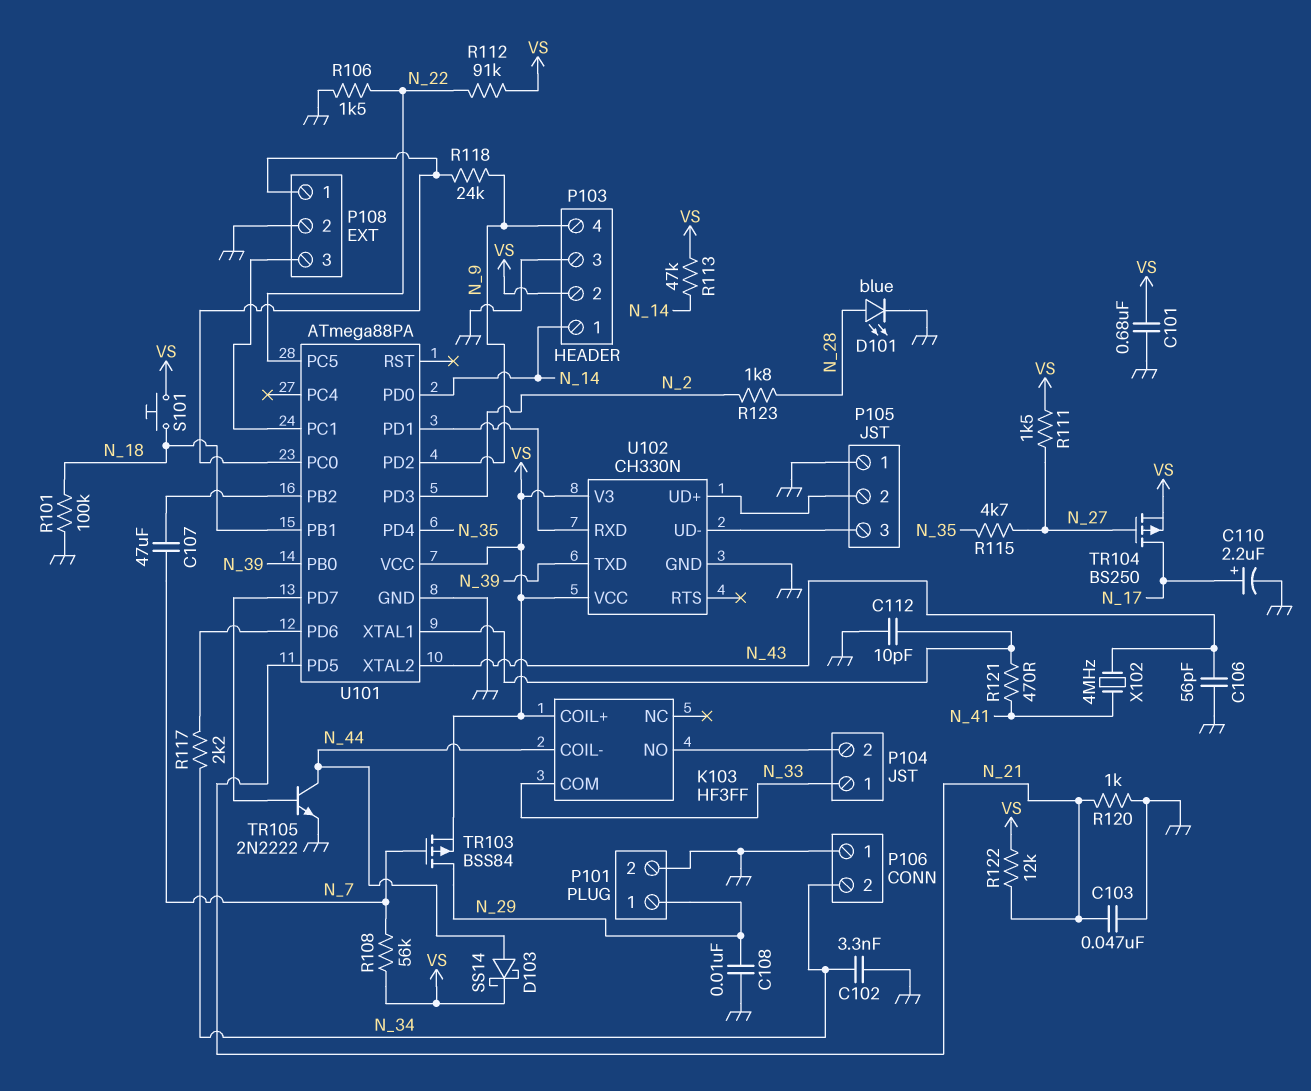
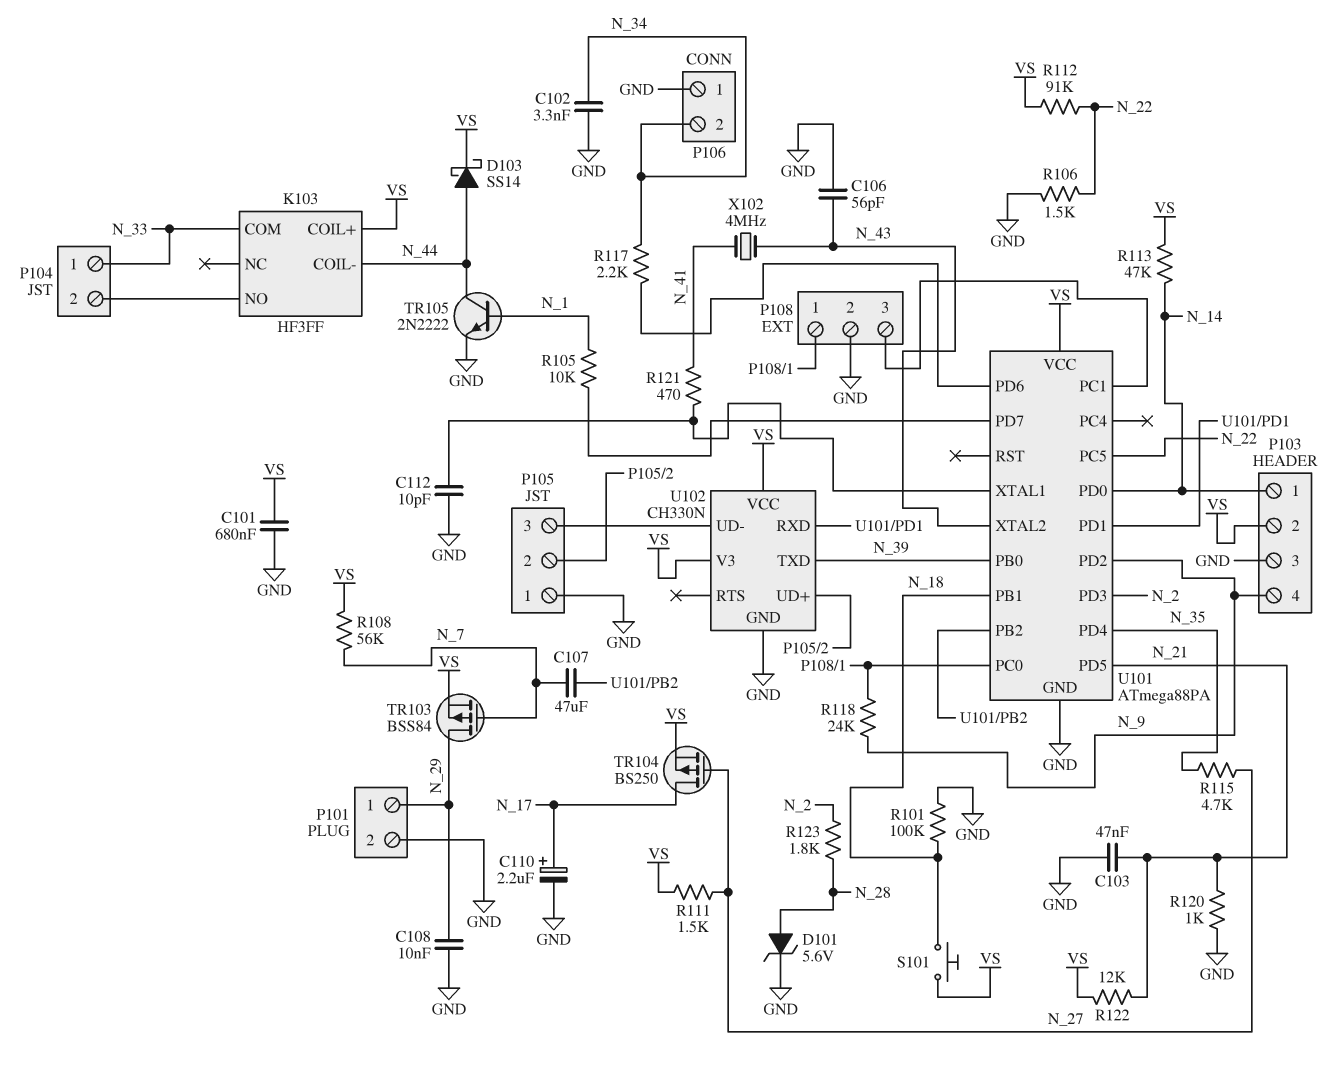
D101: LED blue (A N_28, K GND) -> zener 5.6V (A N_28, K GND)
R105: none -> 10k (N_1, U101/PD7)
TR105: NPN 2N2222 (B U101/PD7, C N_44, E GND) -> NPN 2N2222 (B N_1, C N_44, E GND)

